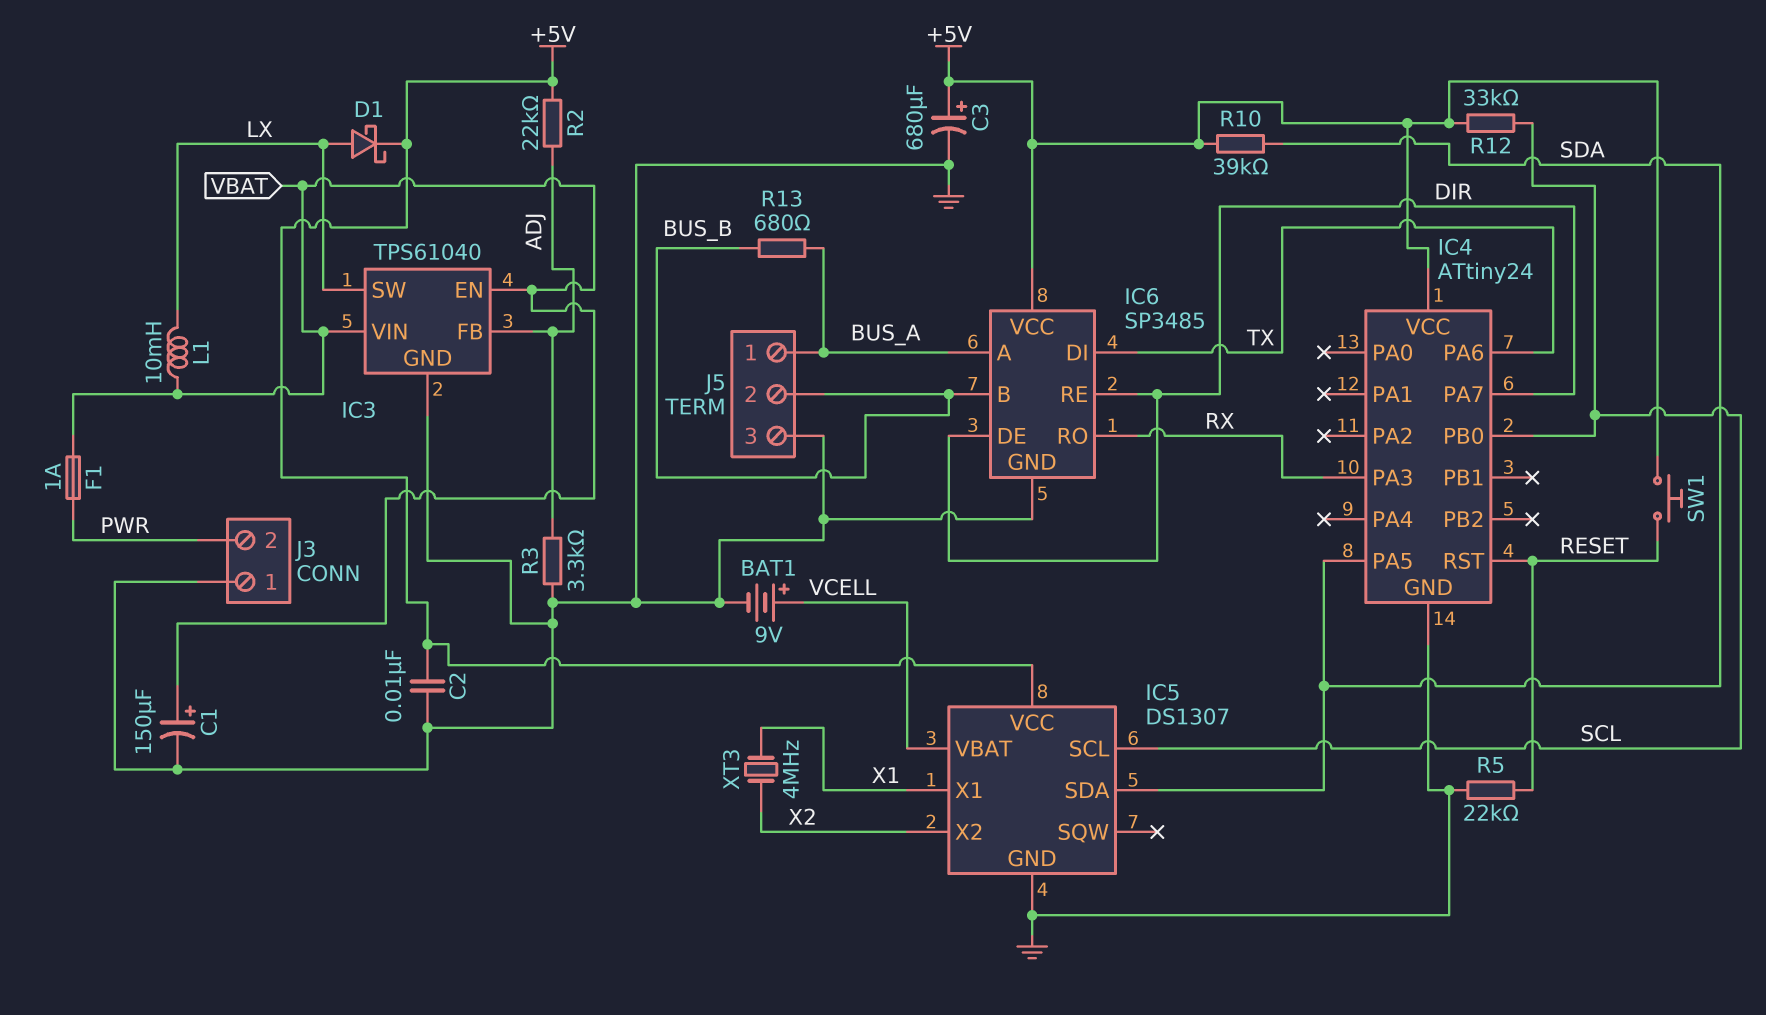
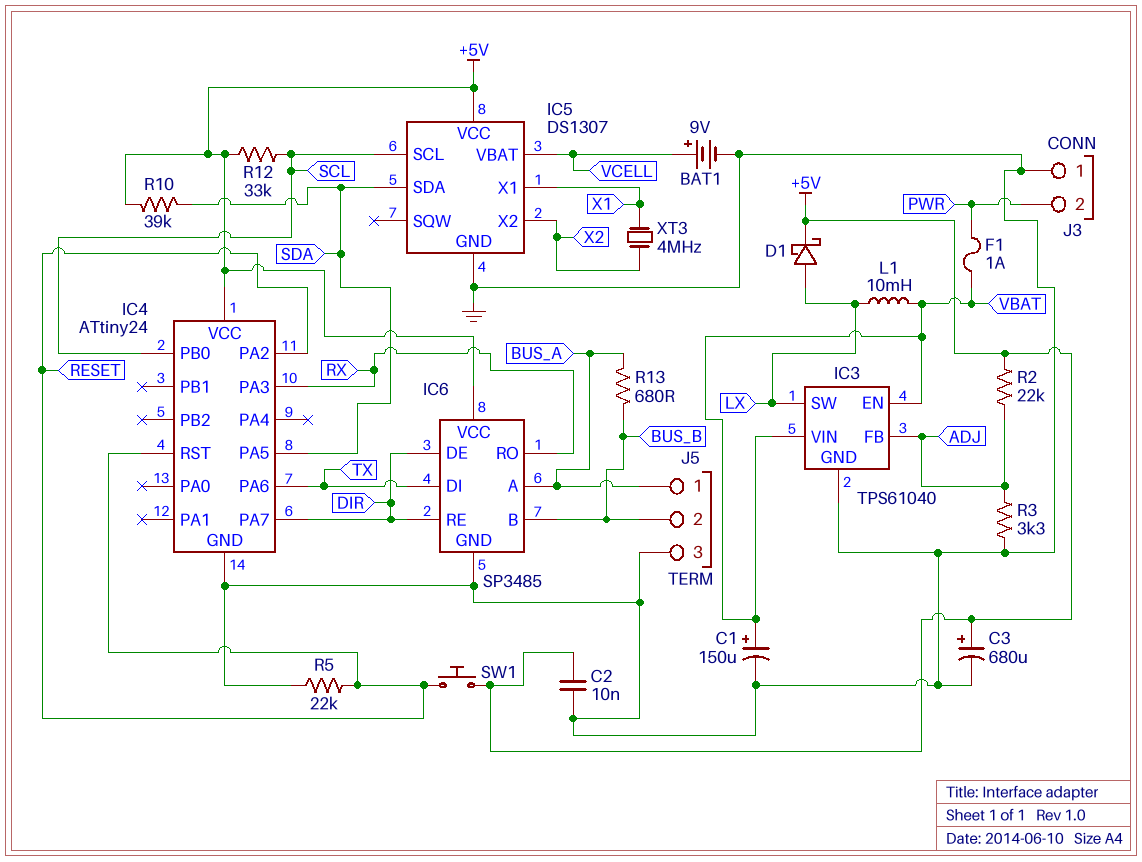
IC4 pin PA2: none -> RESET

